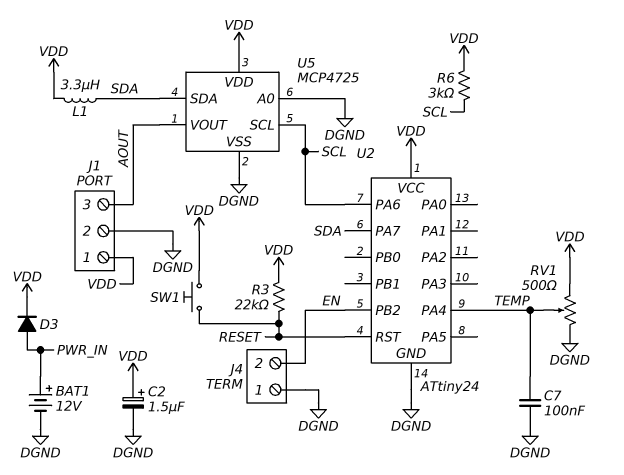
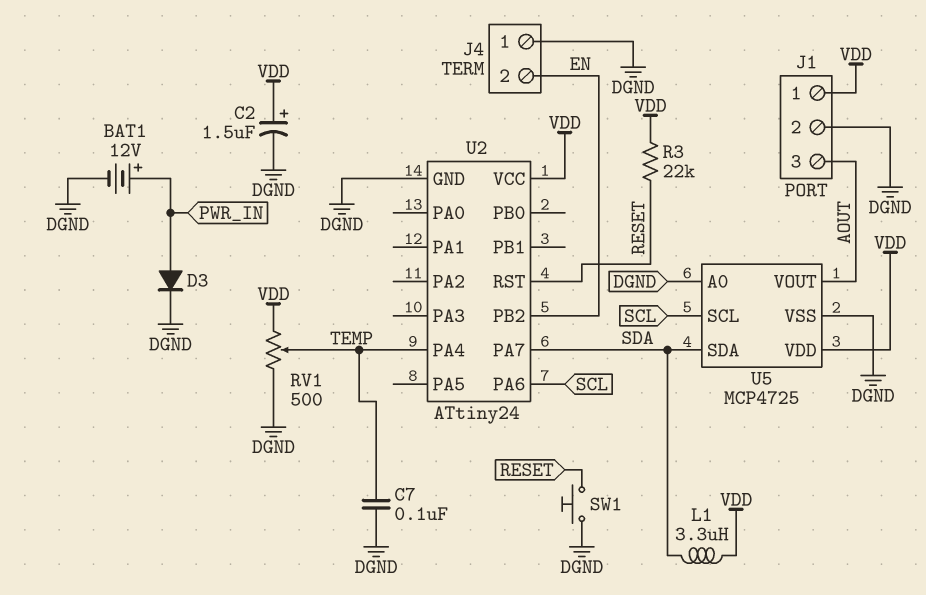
D3: diode (A PWR_IN, K VDD) -> diode (A PWR_IN, K DGND)
R6: 3k (SCL, VDD) -> none
SW1: button (RESET, VDD) -> button (DGND, RESET)

